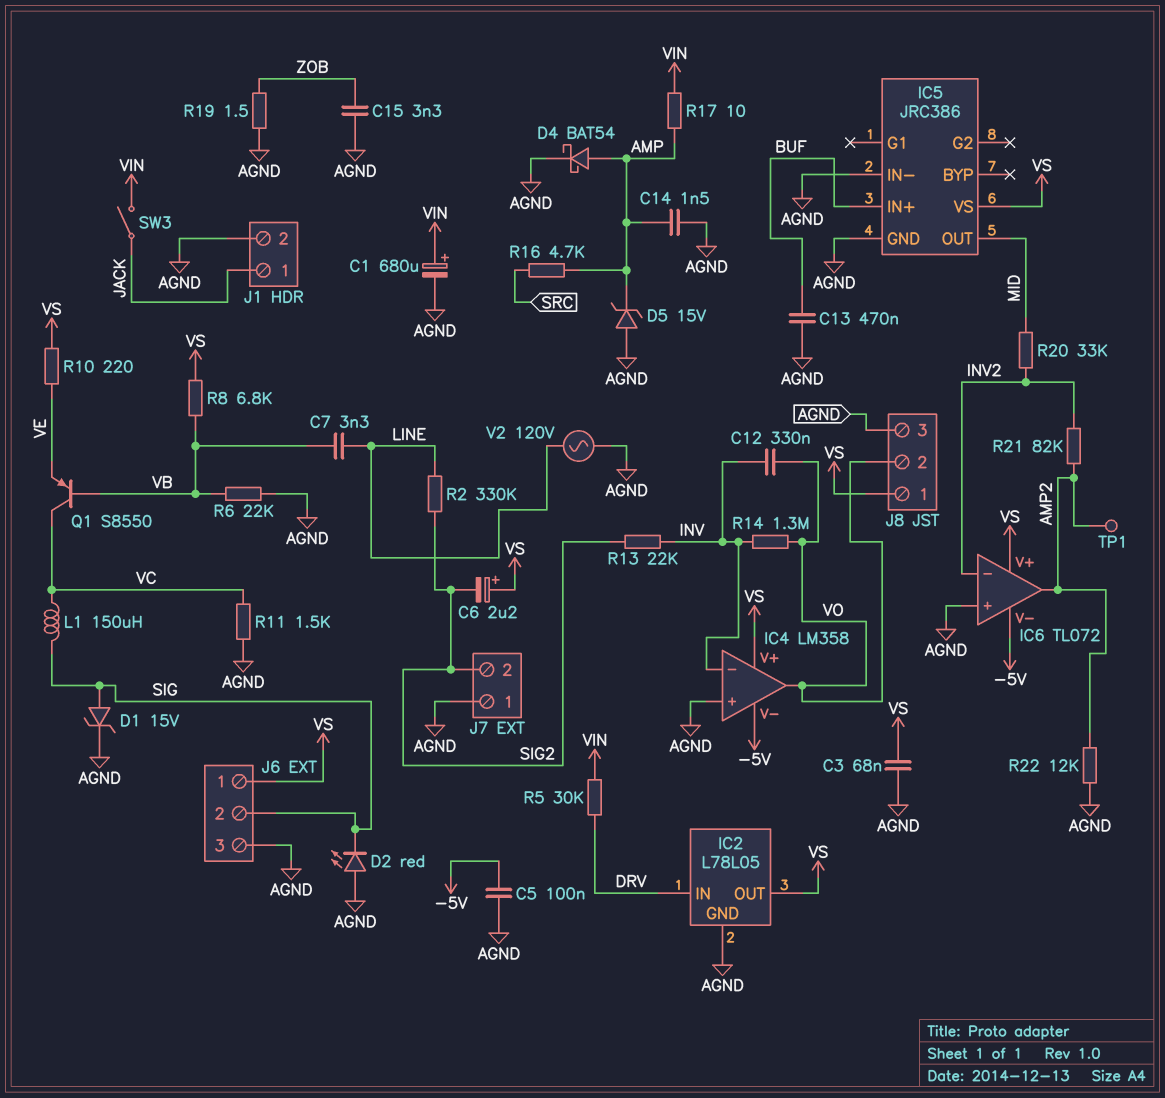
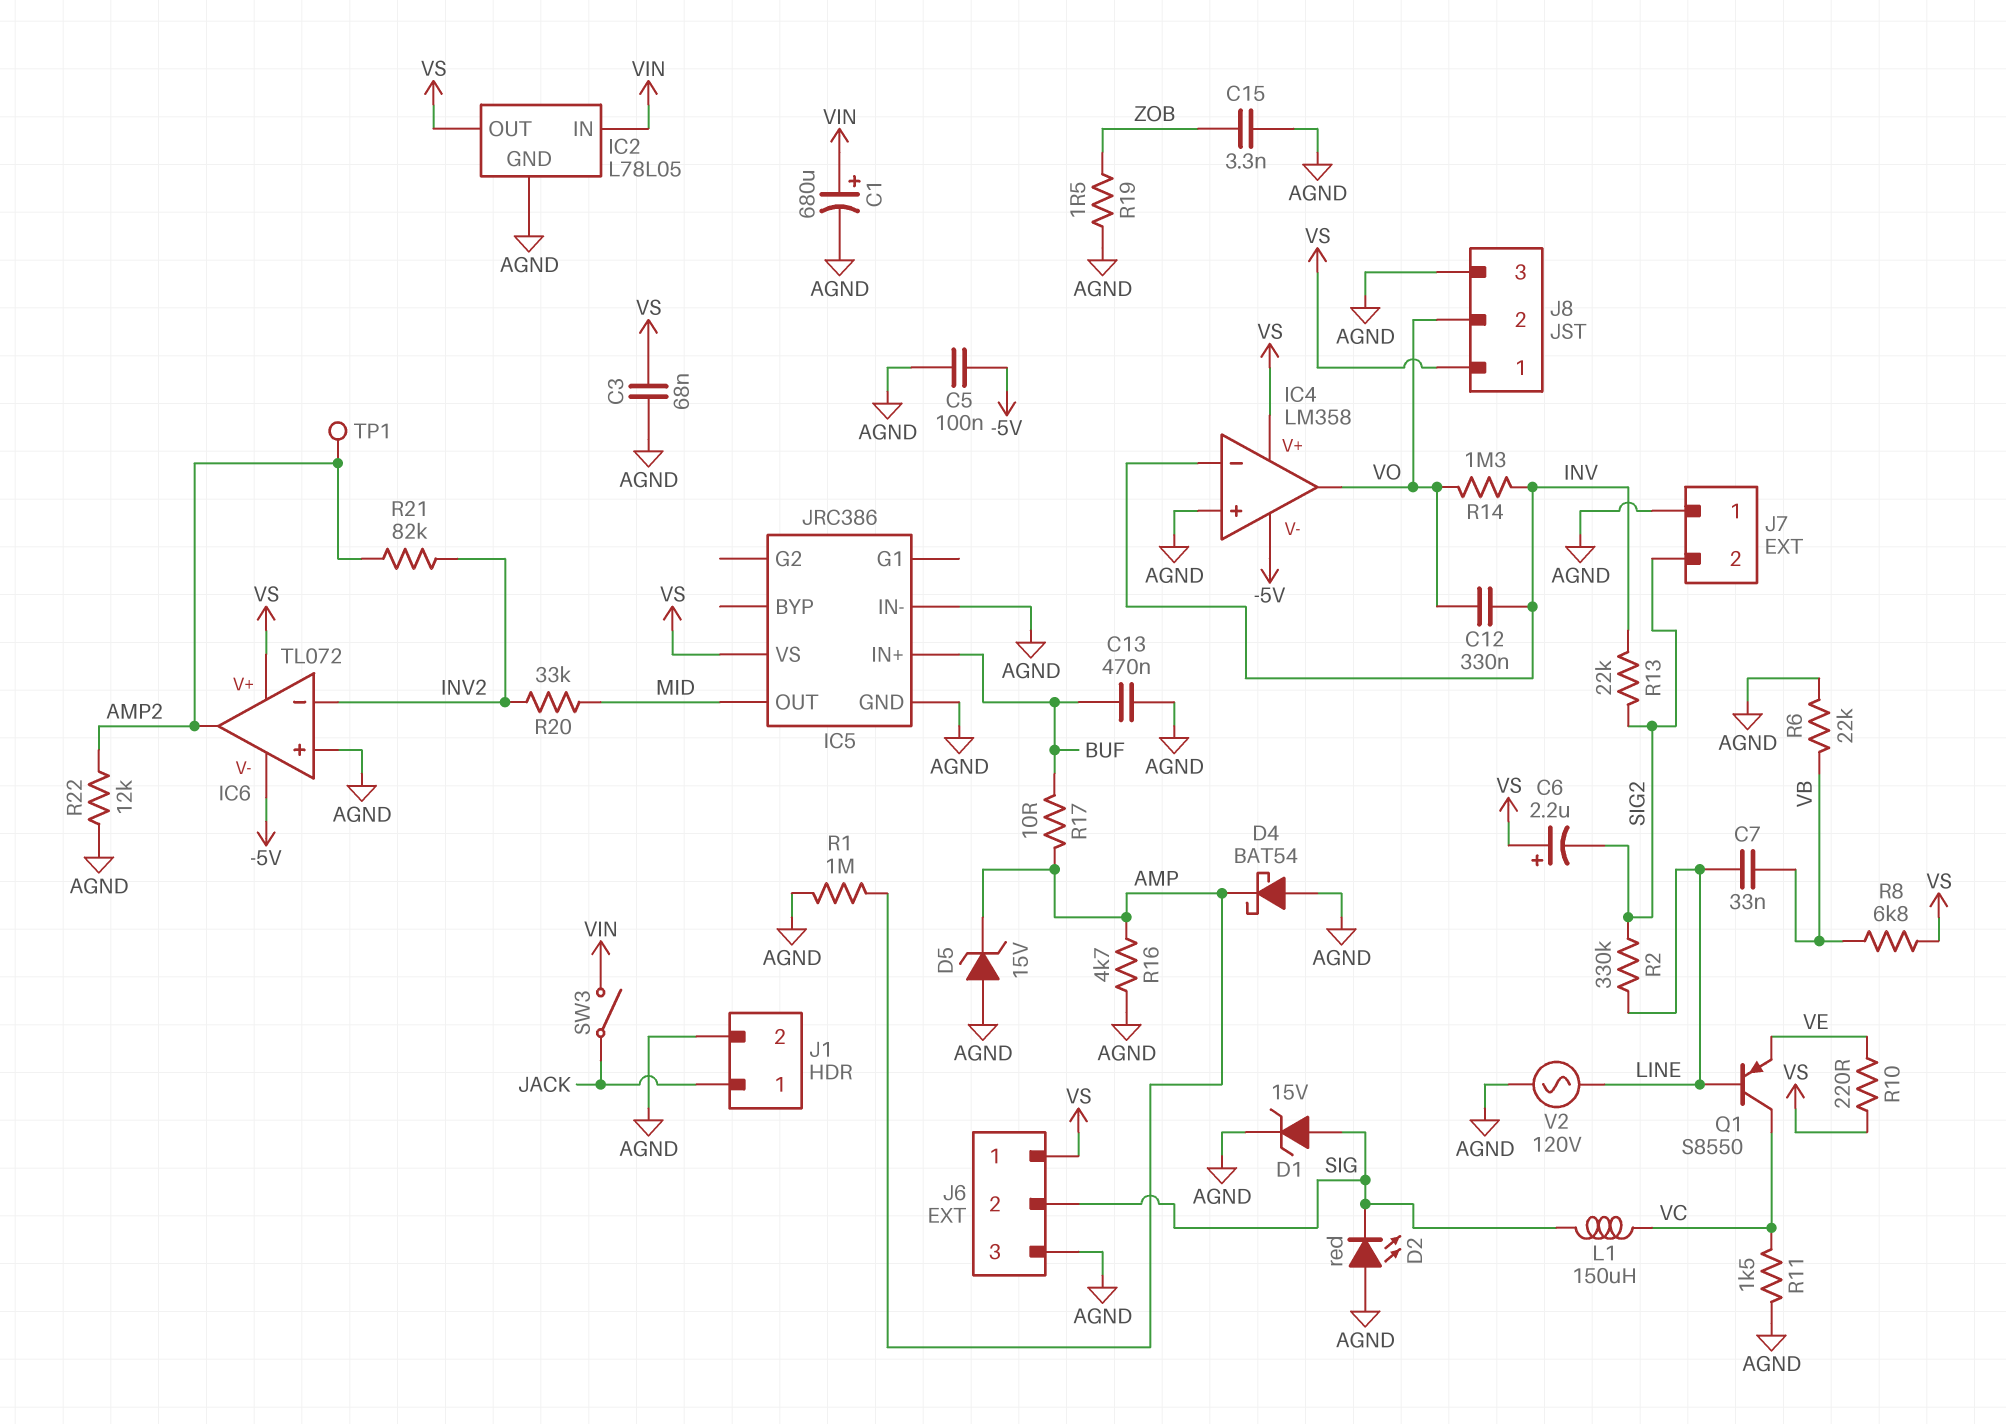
C7: 3.3nF (LINE, VB) -> 33nF (LINE, VB)
C14: 1.5nF (AGND, AMP) -> none
D4: schottky BAT54 (A AMP, K AGND) -> schottky BAT54 (A AGND, K AMP)
IC2 pin IN: DRV -> VIN
Q1: PNP S8550 (B VB, C VC, E VE) -> PNP S8550 (B LINE, C VC, E VE)
R1: none -> 1M (AGND, AMP)
R5: 30k (DRV, VIN) -> none
R16: 4.7k (AMP, SRC) -> 4.7k (AGND, AMP)
R17: 10 (AMP, VIN) -> 10 (AMP, BUF)

